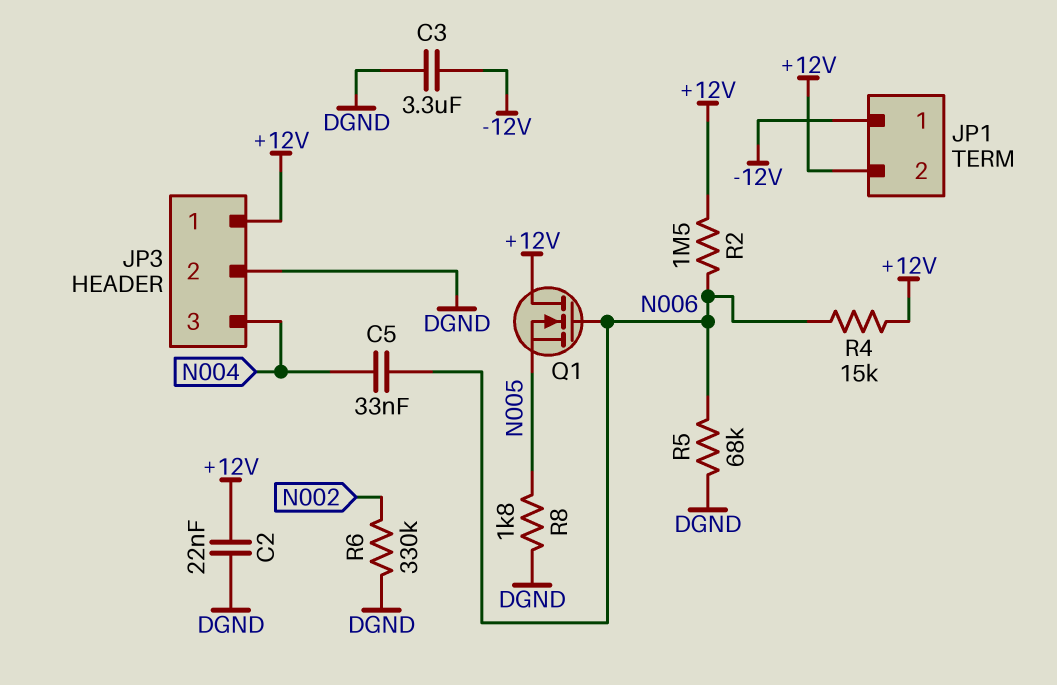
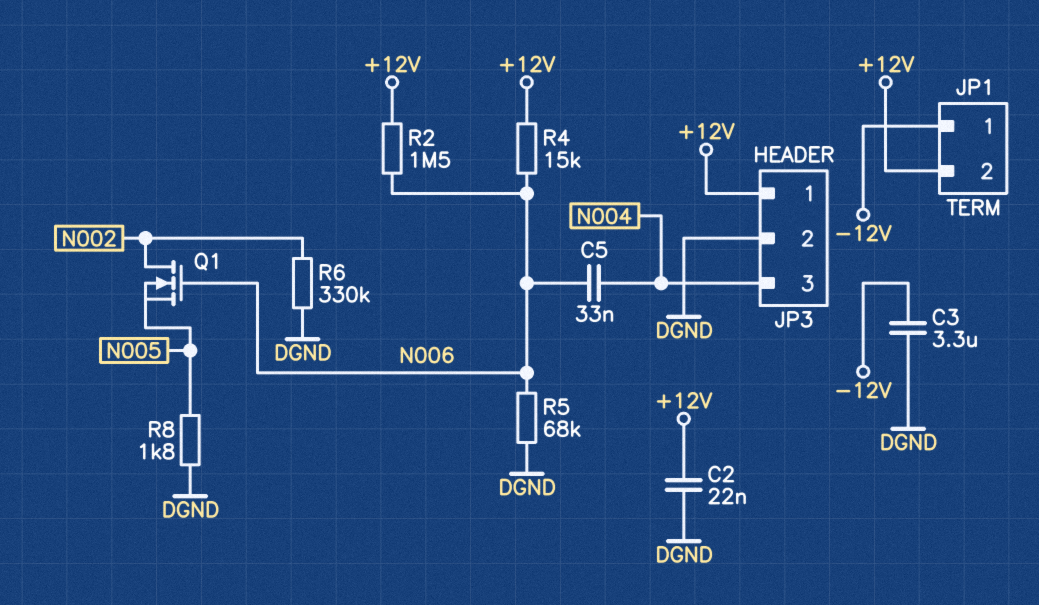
Q1: NMOS (G N006, D +12V, S N005) -> NMOS (G N006, D N002, S N005)

